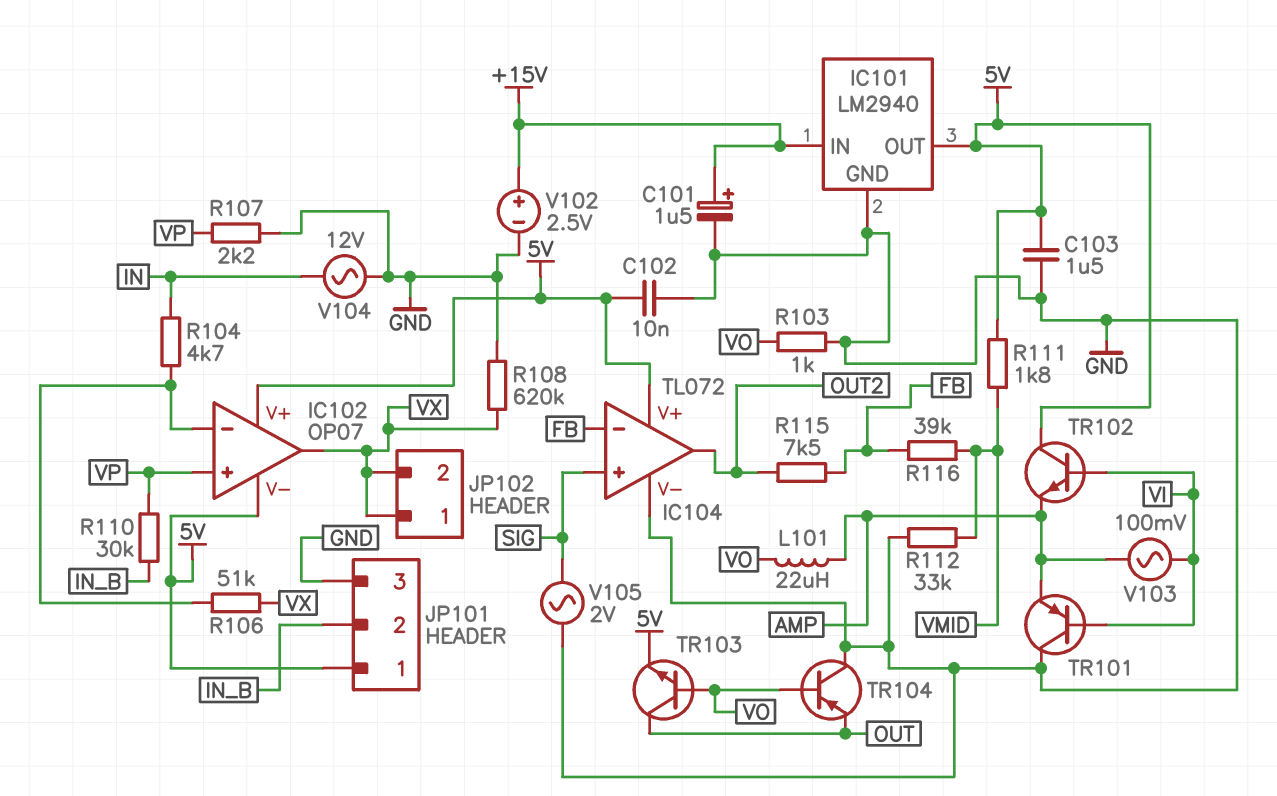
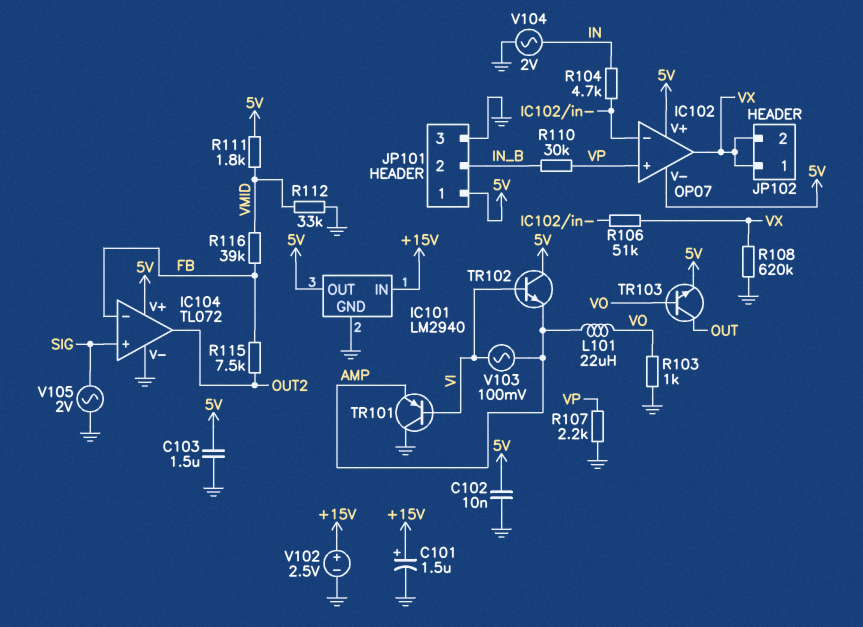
TR104: PNP (B VO, C GND, E OUT) -> none
V104: AC 12V (GND, IN) -> AC 2V (GND, IN)

